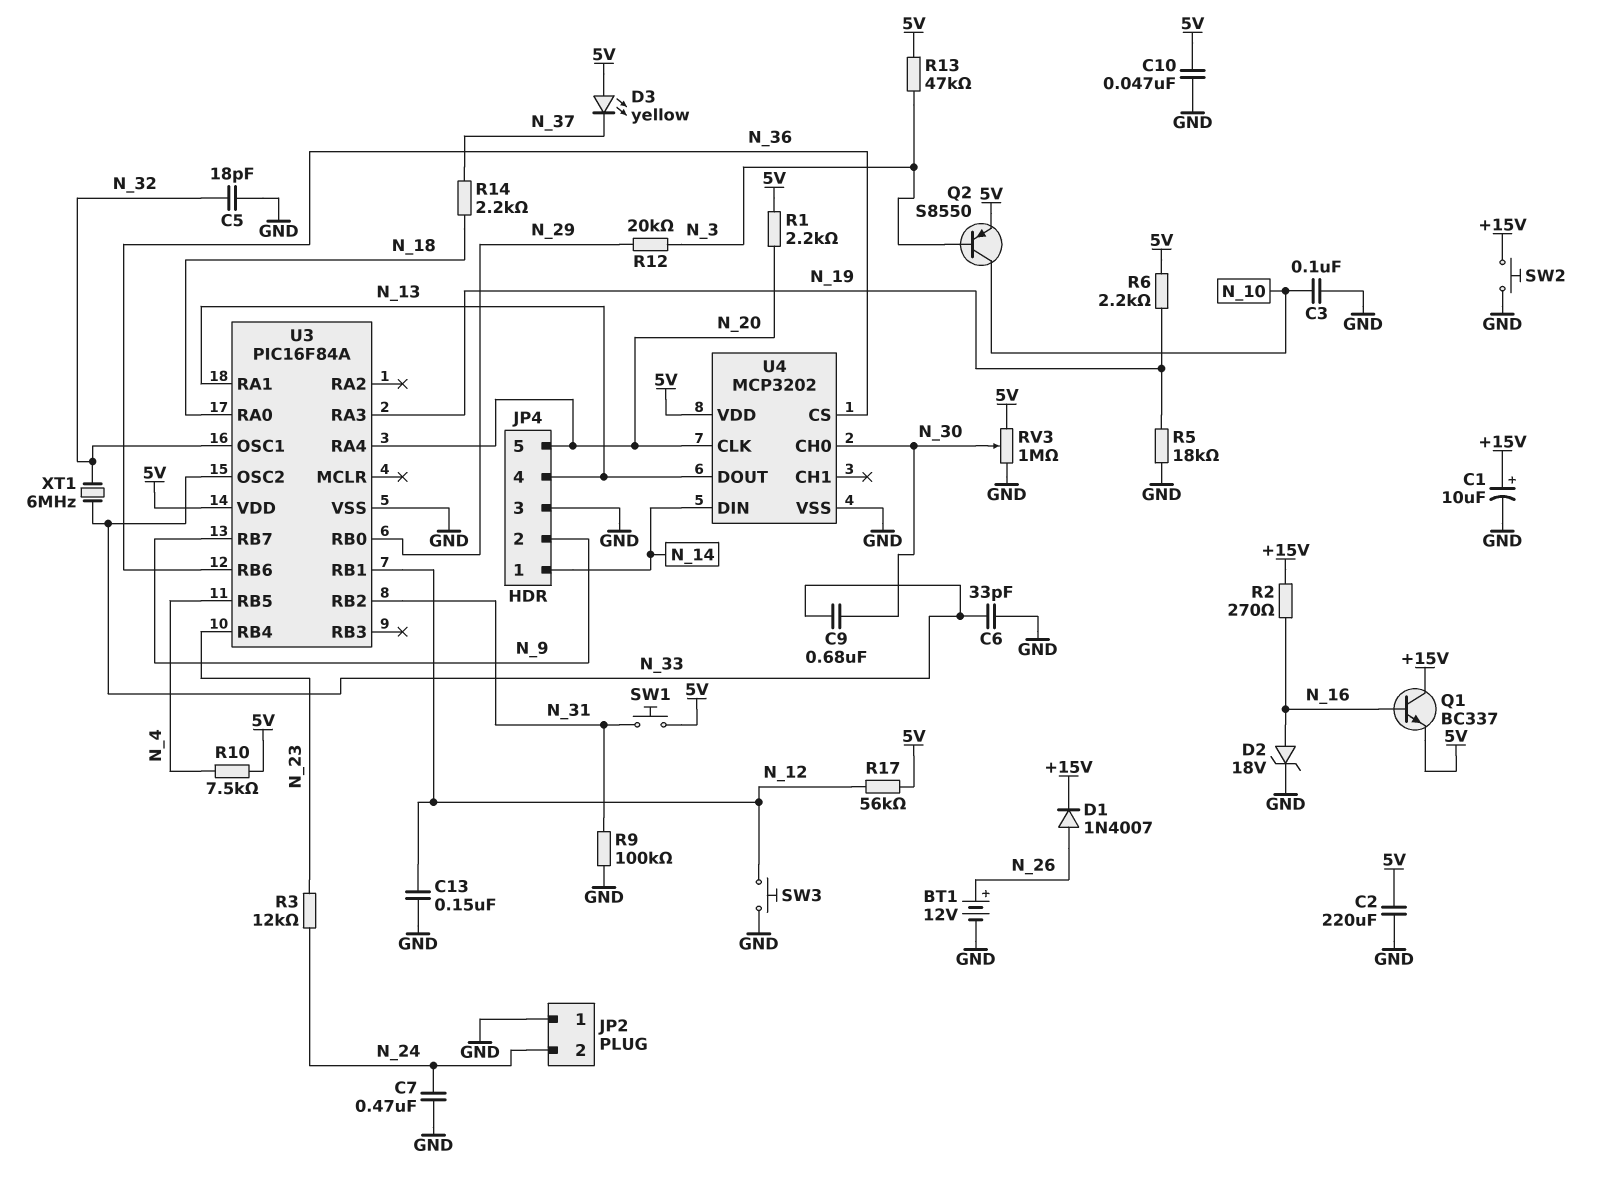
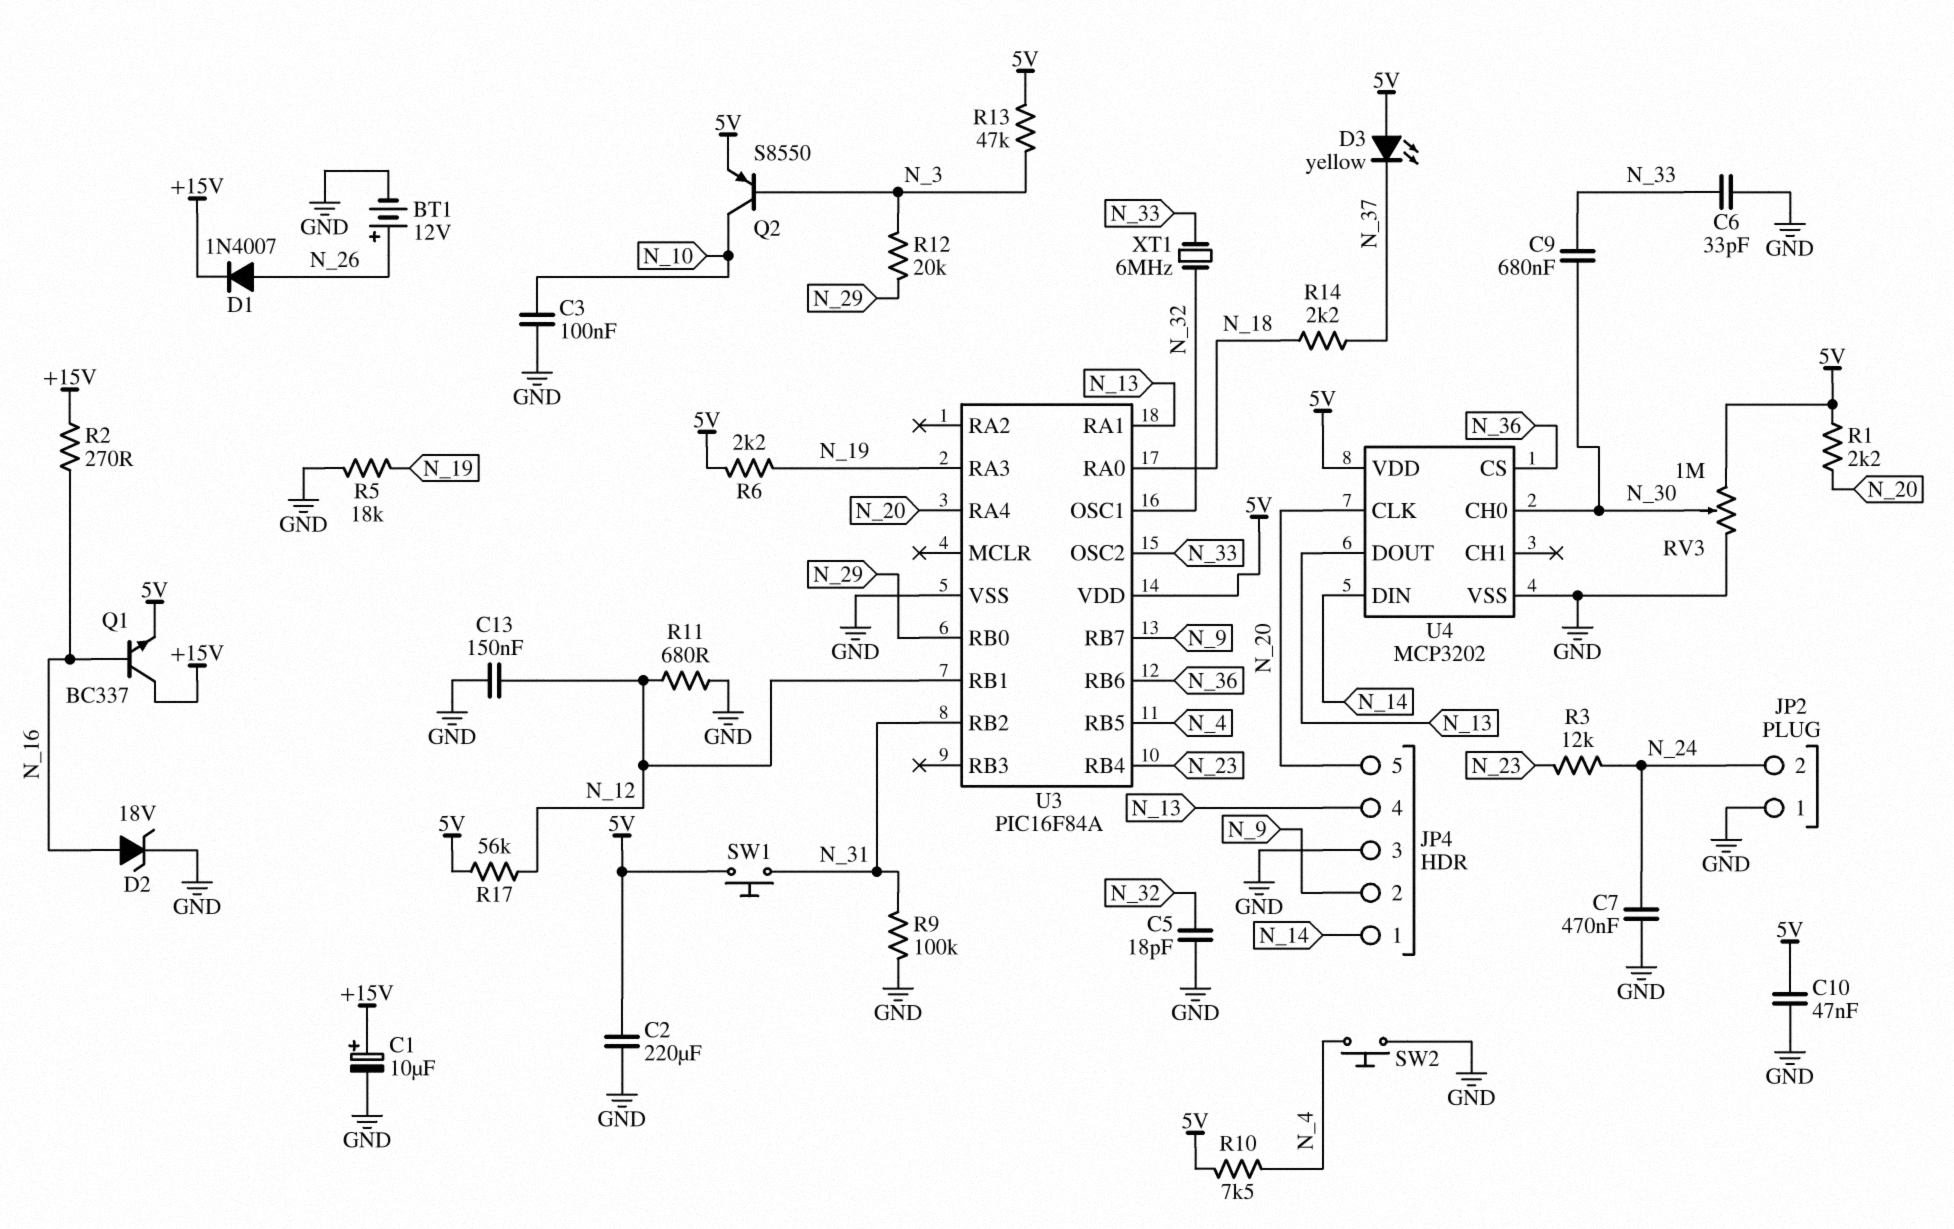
R11: none -> 680 (GND, N_12)
SW2: button (+15V, GND) -> button (GND, N_4)
SW3: button (GND, N_12) -> none

